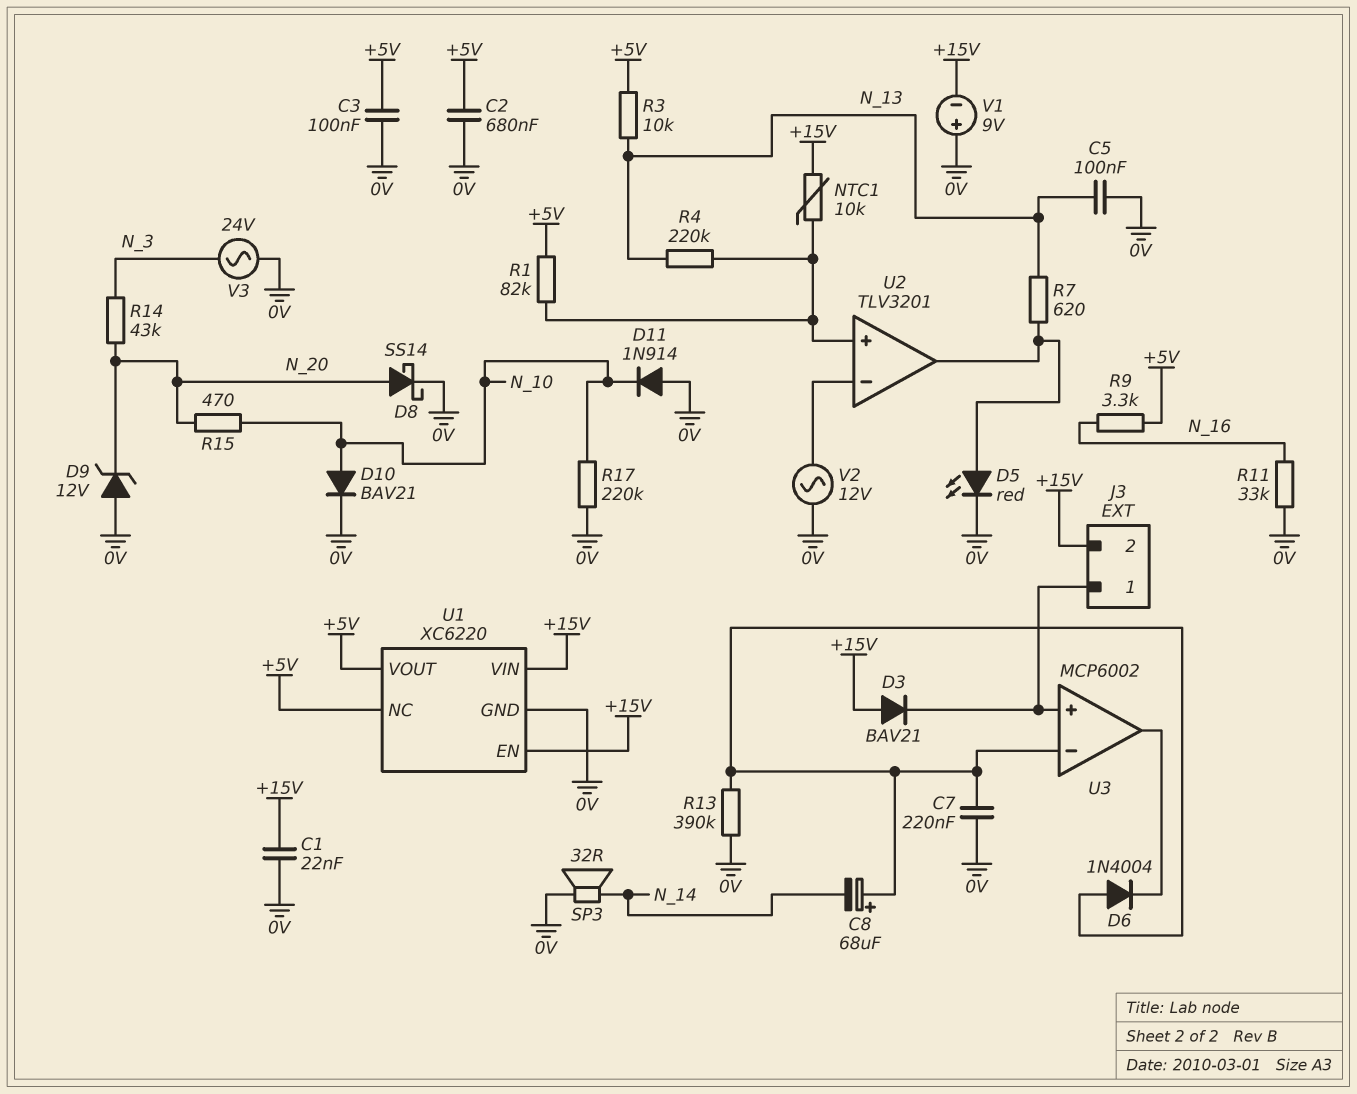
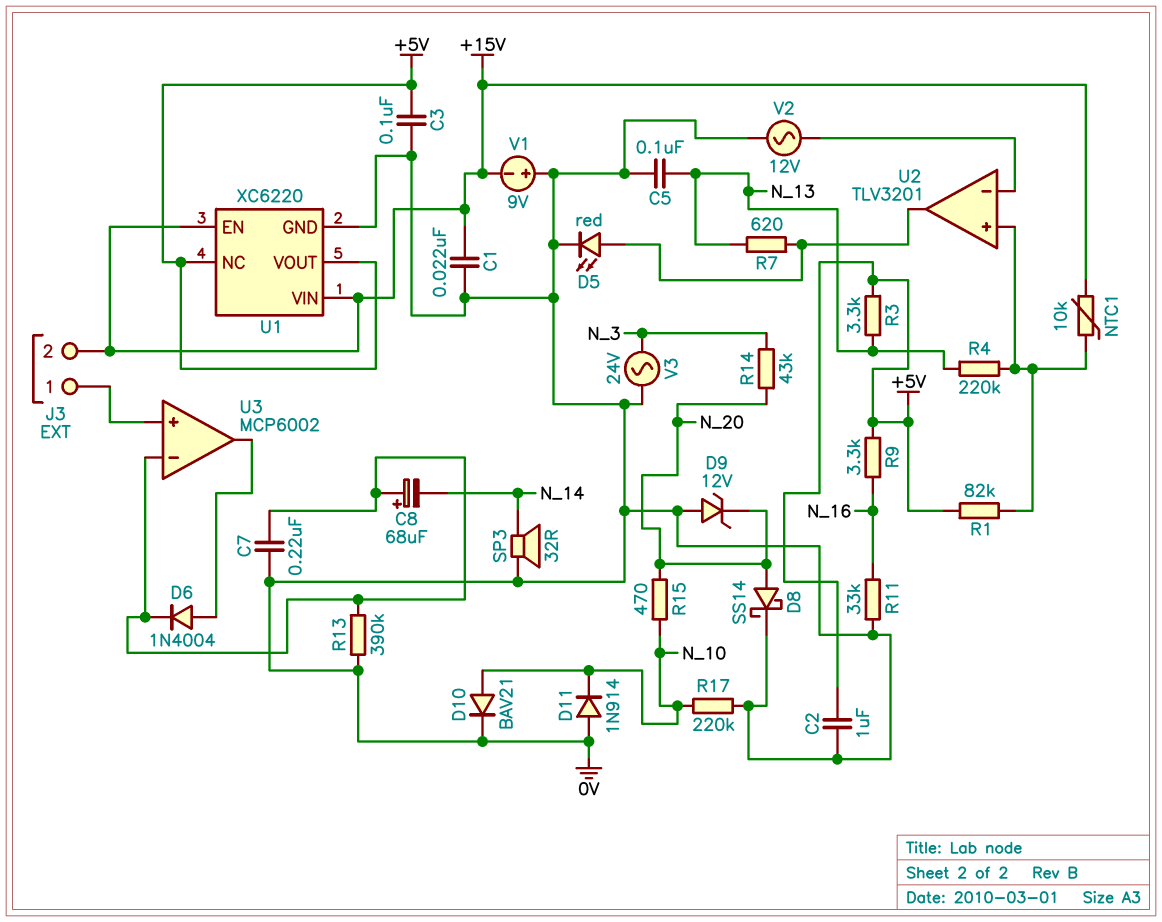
C2: 680nF (+5V, 0V) -> 1uF (+5V, 0V)
D3: diode BAV21 (A +15V, K J3/1) -> none
D6: diode 1N4004 (A U3/in-, K U3/out) -> diode 1N4004 (A U3/out, K U3/in-)
R3: 10k (+5V, N_13) -> 3.3k (+5V, N_13)

